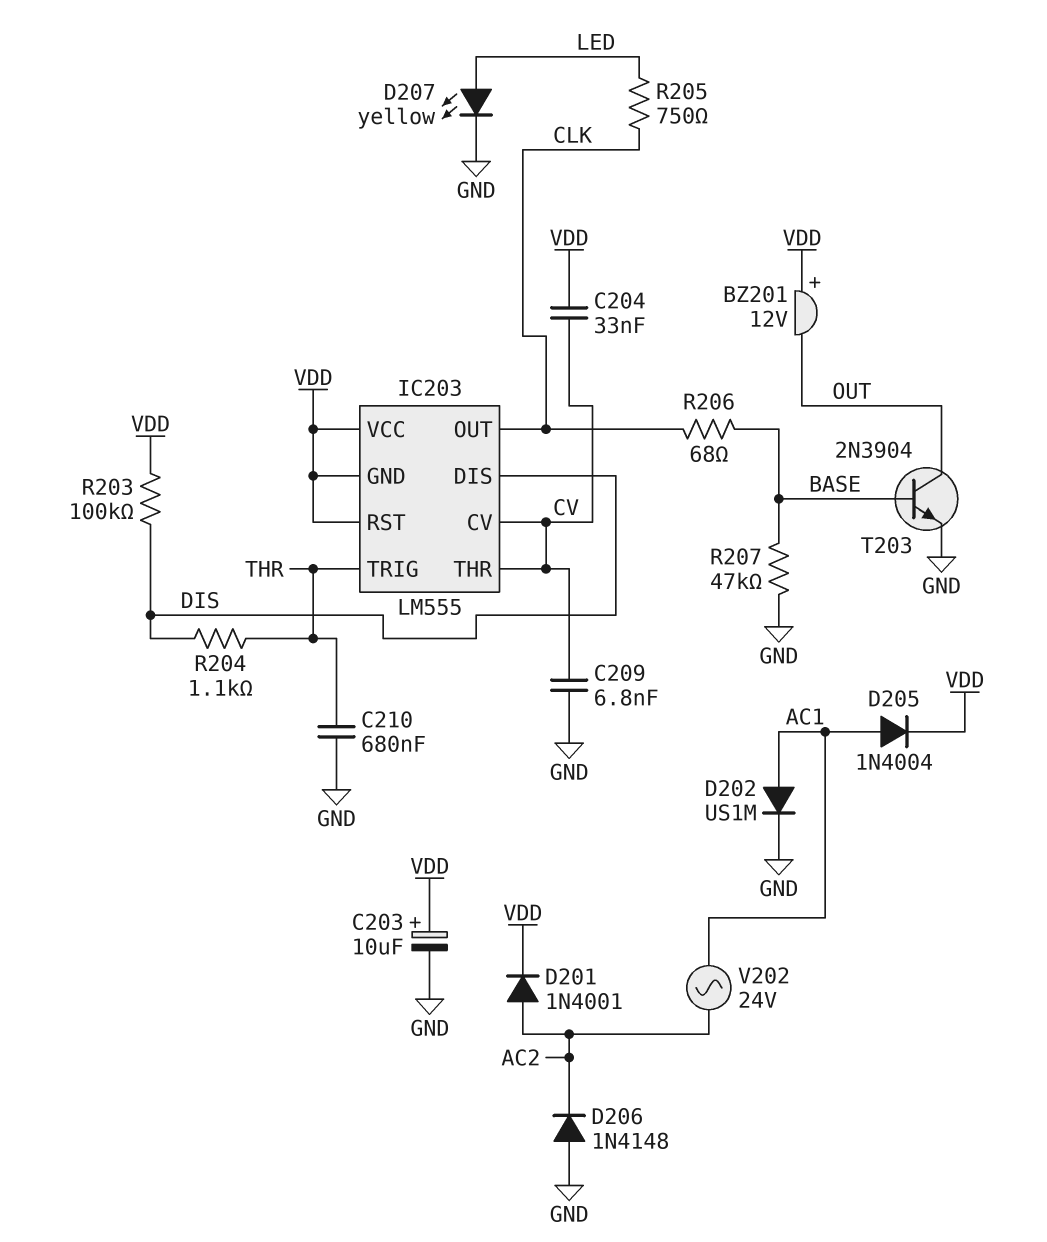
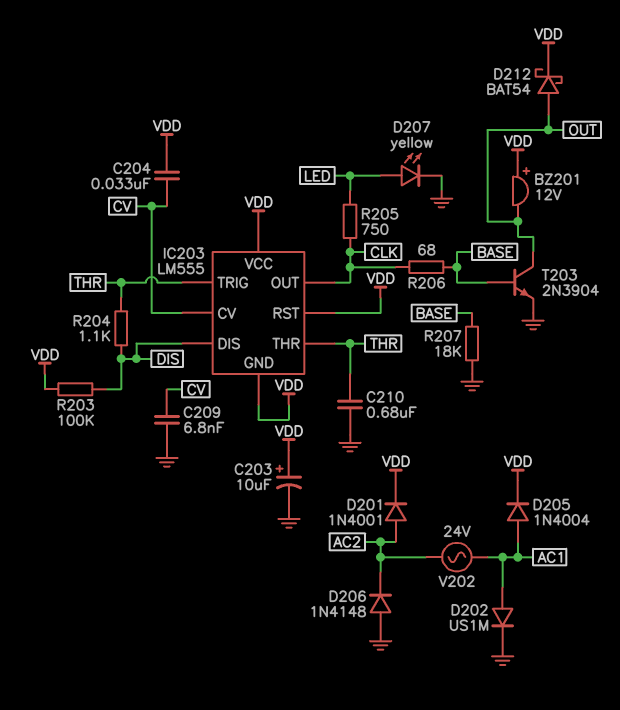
D212: none -> schottky BAT54 (A OUT, K VDD)
IC203 pin THR: CV -> THR
R207: 47k (BASE, GND) -> 18k (BASE, GND)

